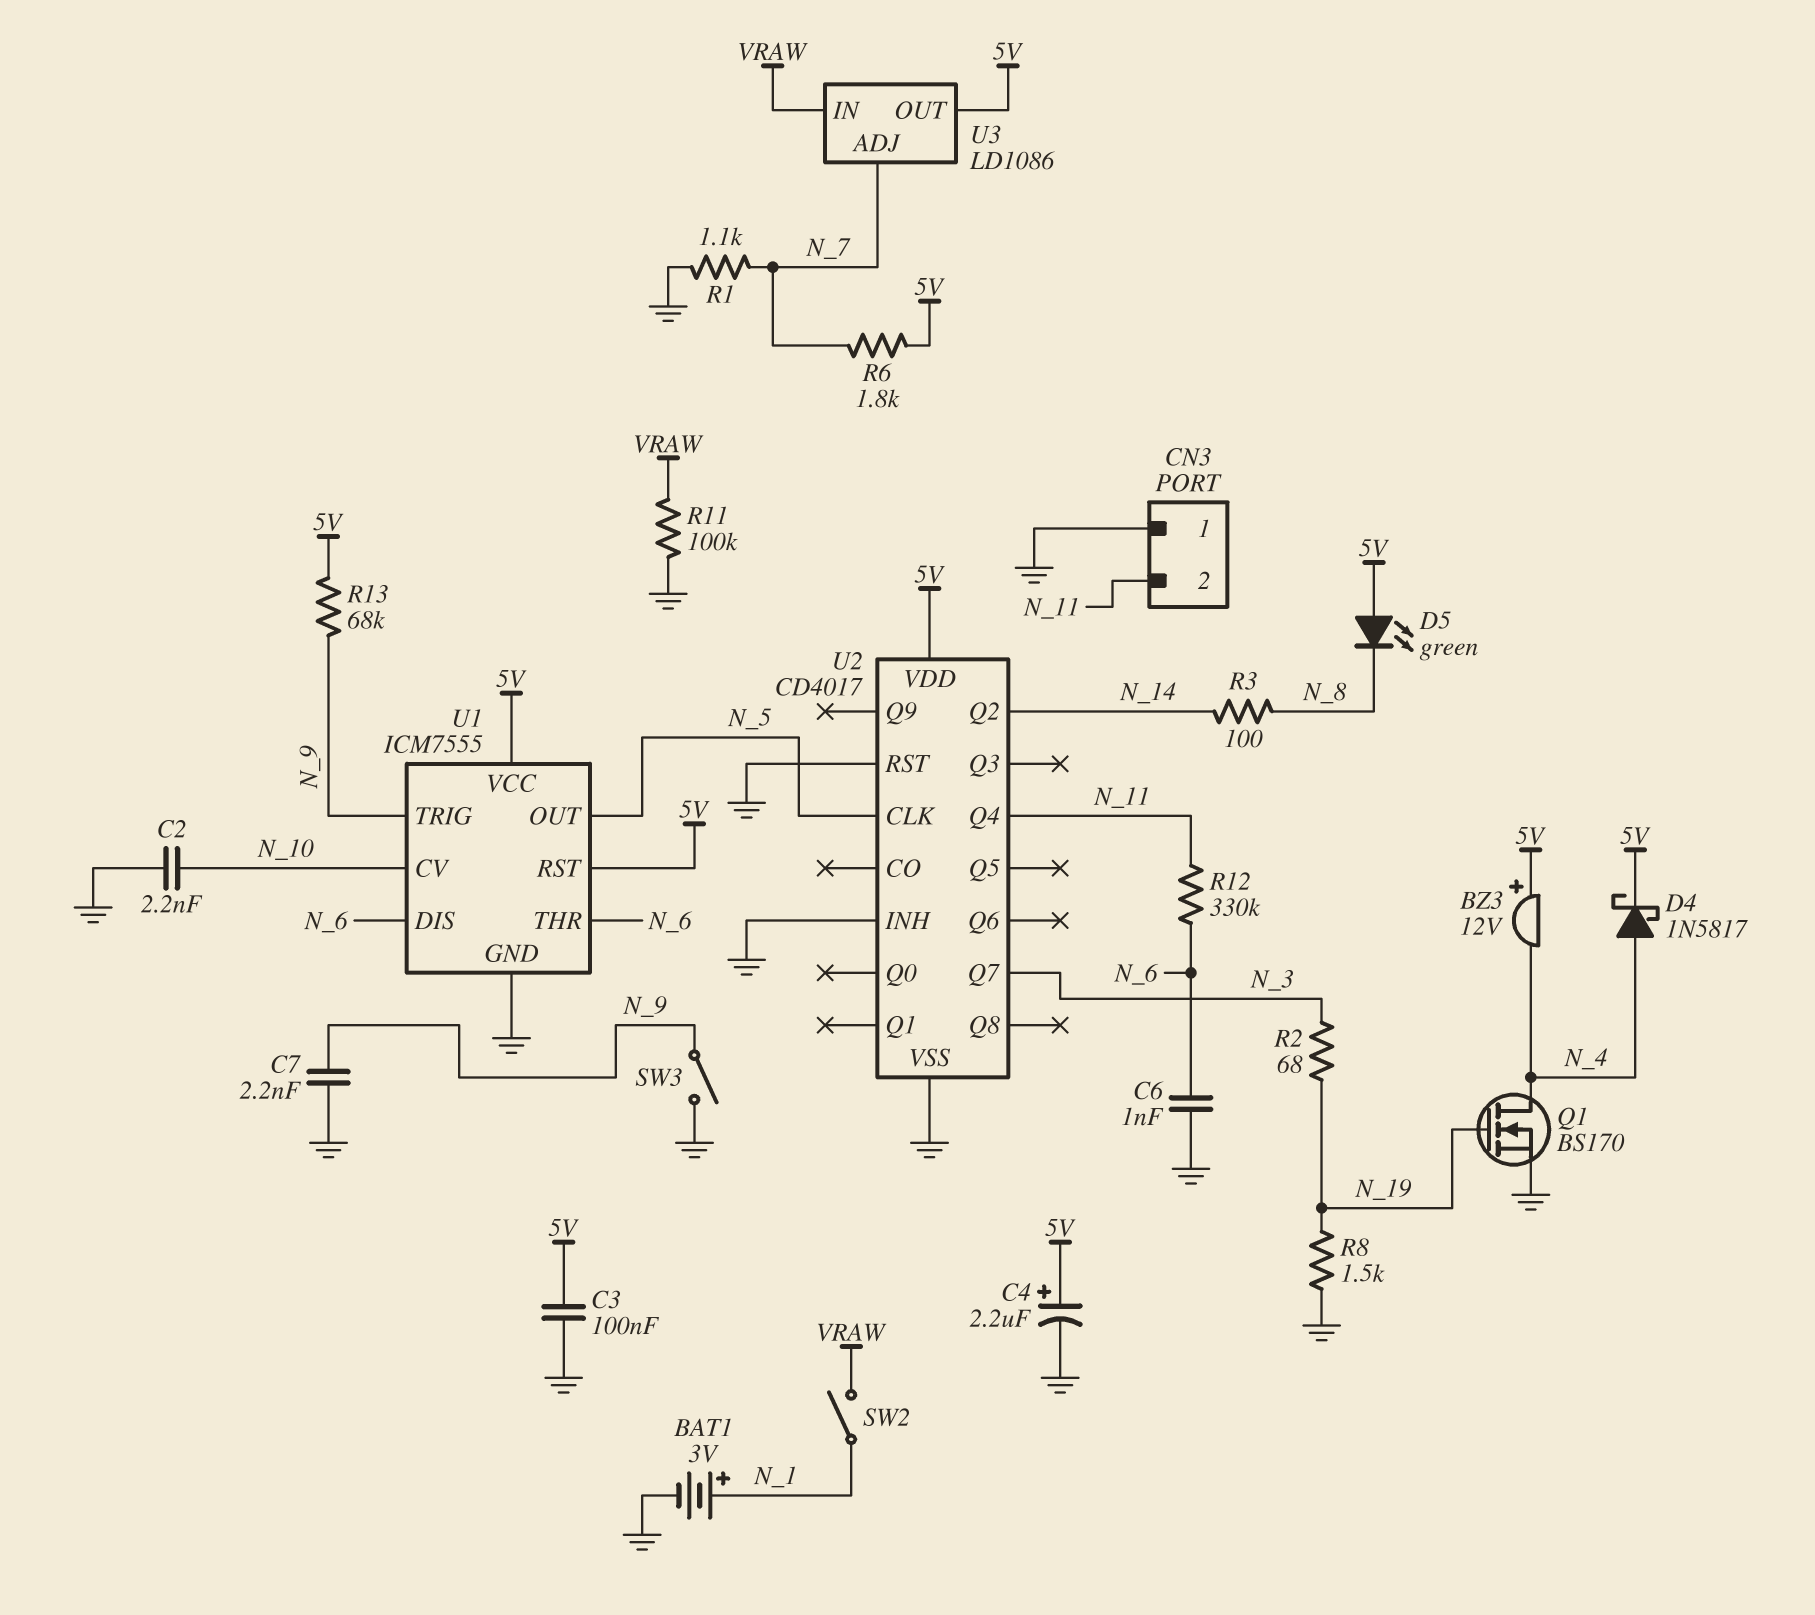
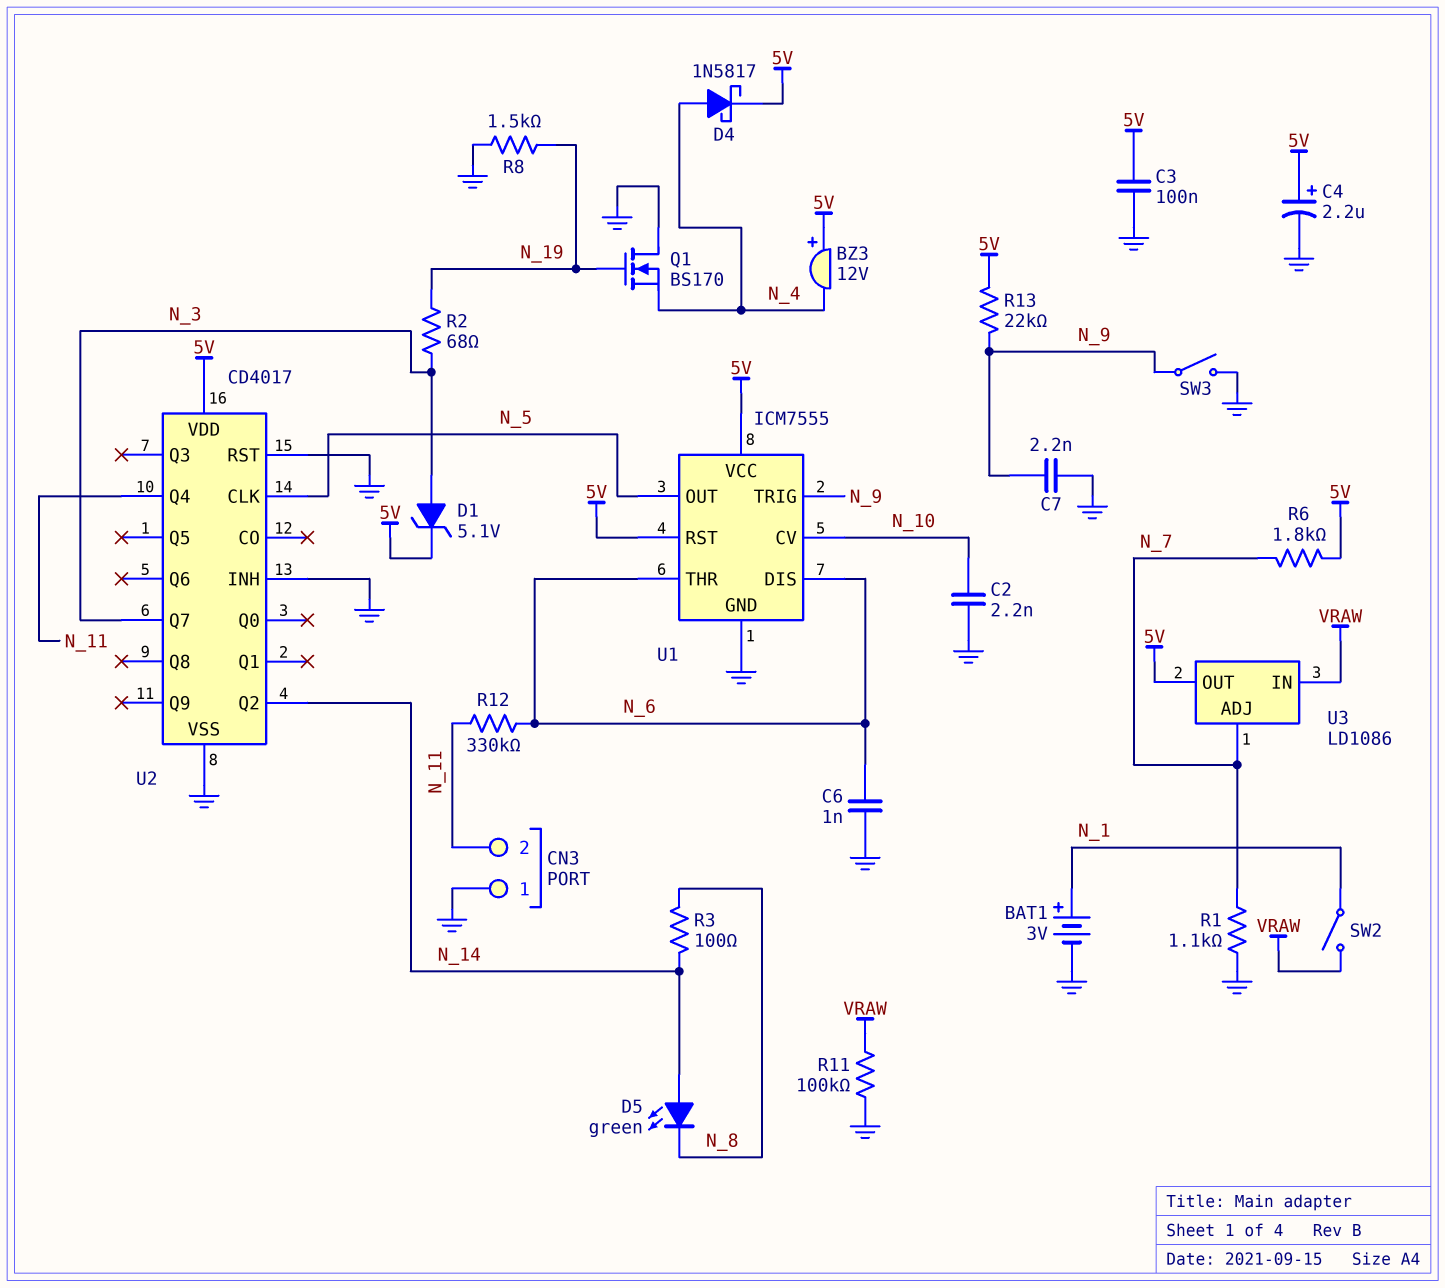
D1: none -> zener 5.1V (A N_3, K 5V)
D5: LED green (A 5V, K N_8) -> LED green (A N_14, K N_8)
Q1: NMOS BS170 (G N_19, D N_4, S GND) -> NMOS BS170 (G N_19, D GND, S N_4)
R13: 68k (5V, N_9) -> 22k (5V, N_9)

